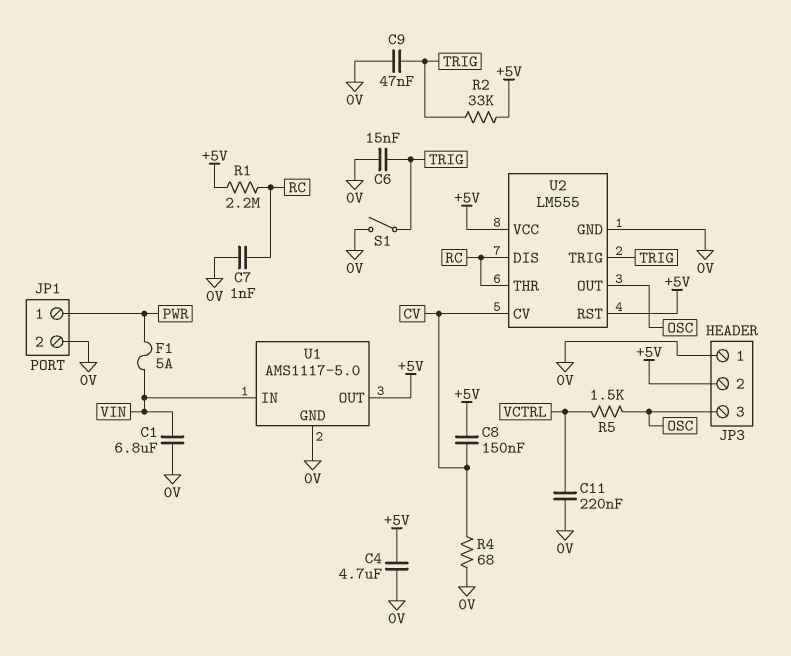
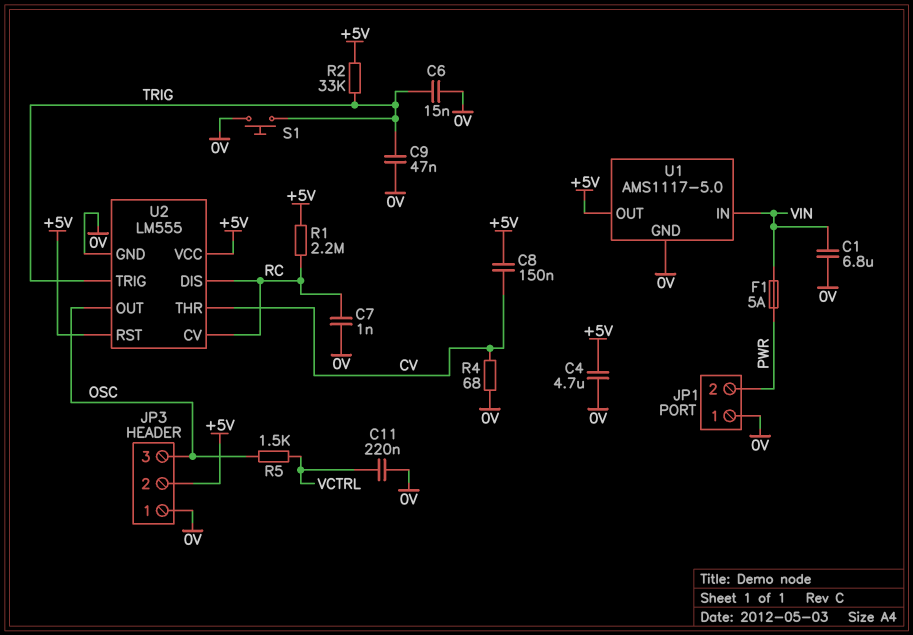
JP1 pin 1: PWR -> 0V
JP1 pin 2: 0V -> PWR
S1: switch (0V, TRIG) -> button (0V, TRIG)
U2 pin CV: CV -> RC
U2 pin THR: RC -> CV

